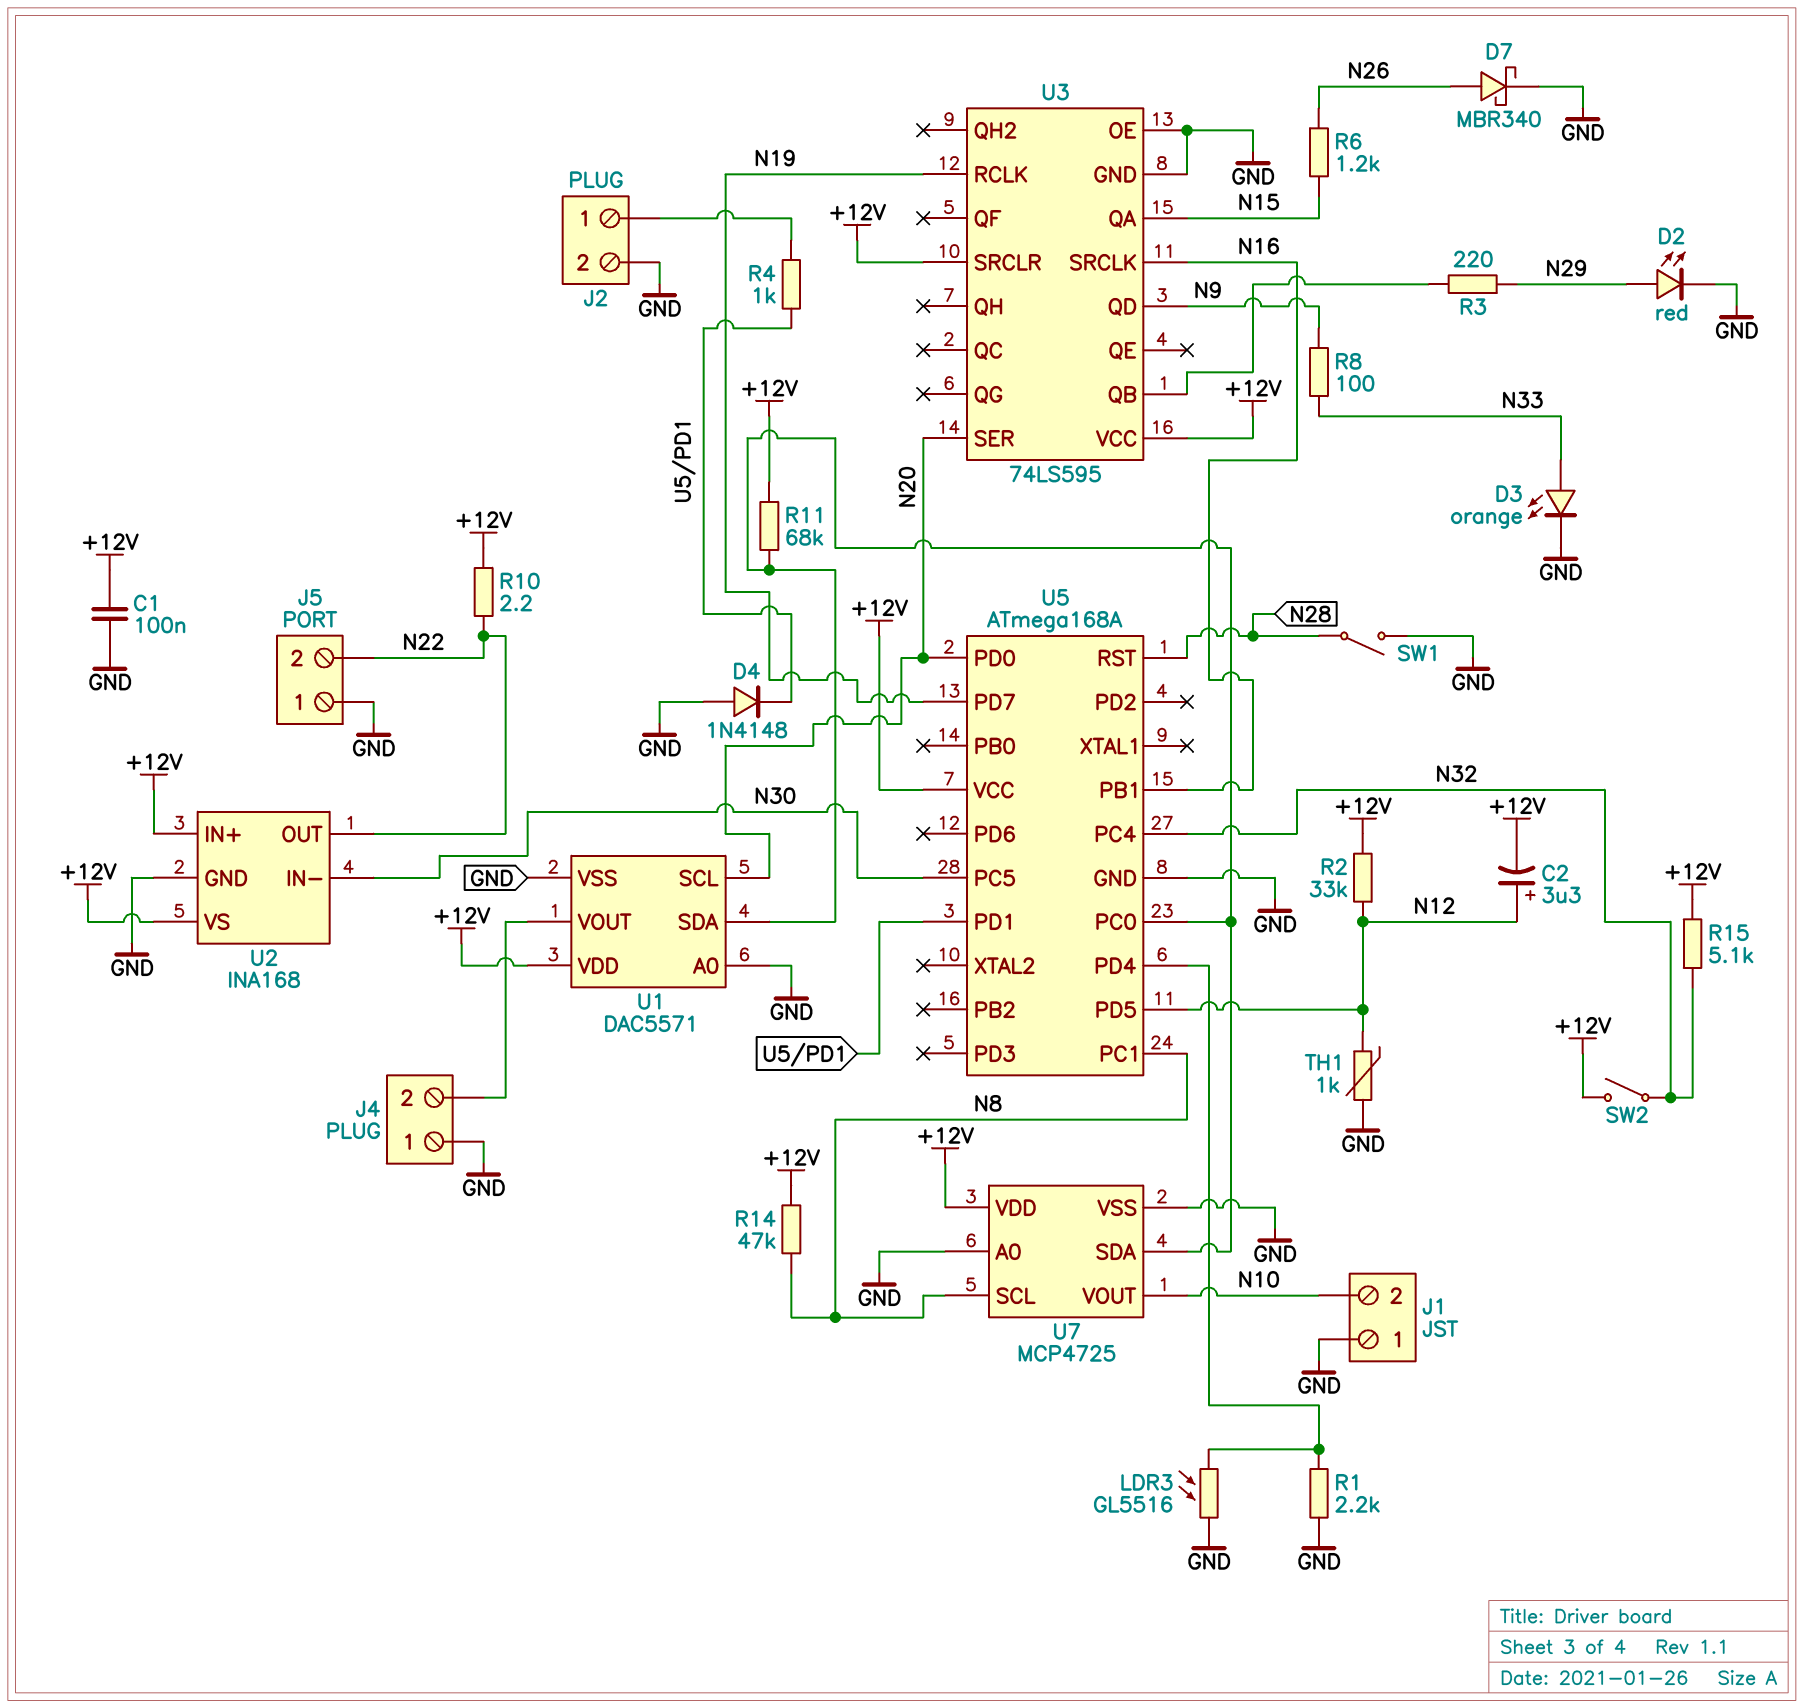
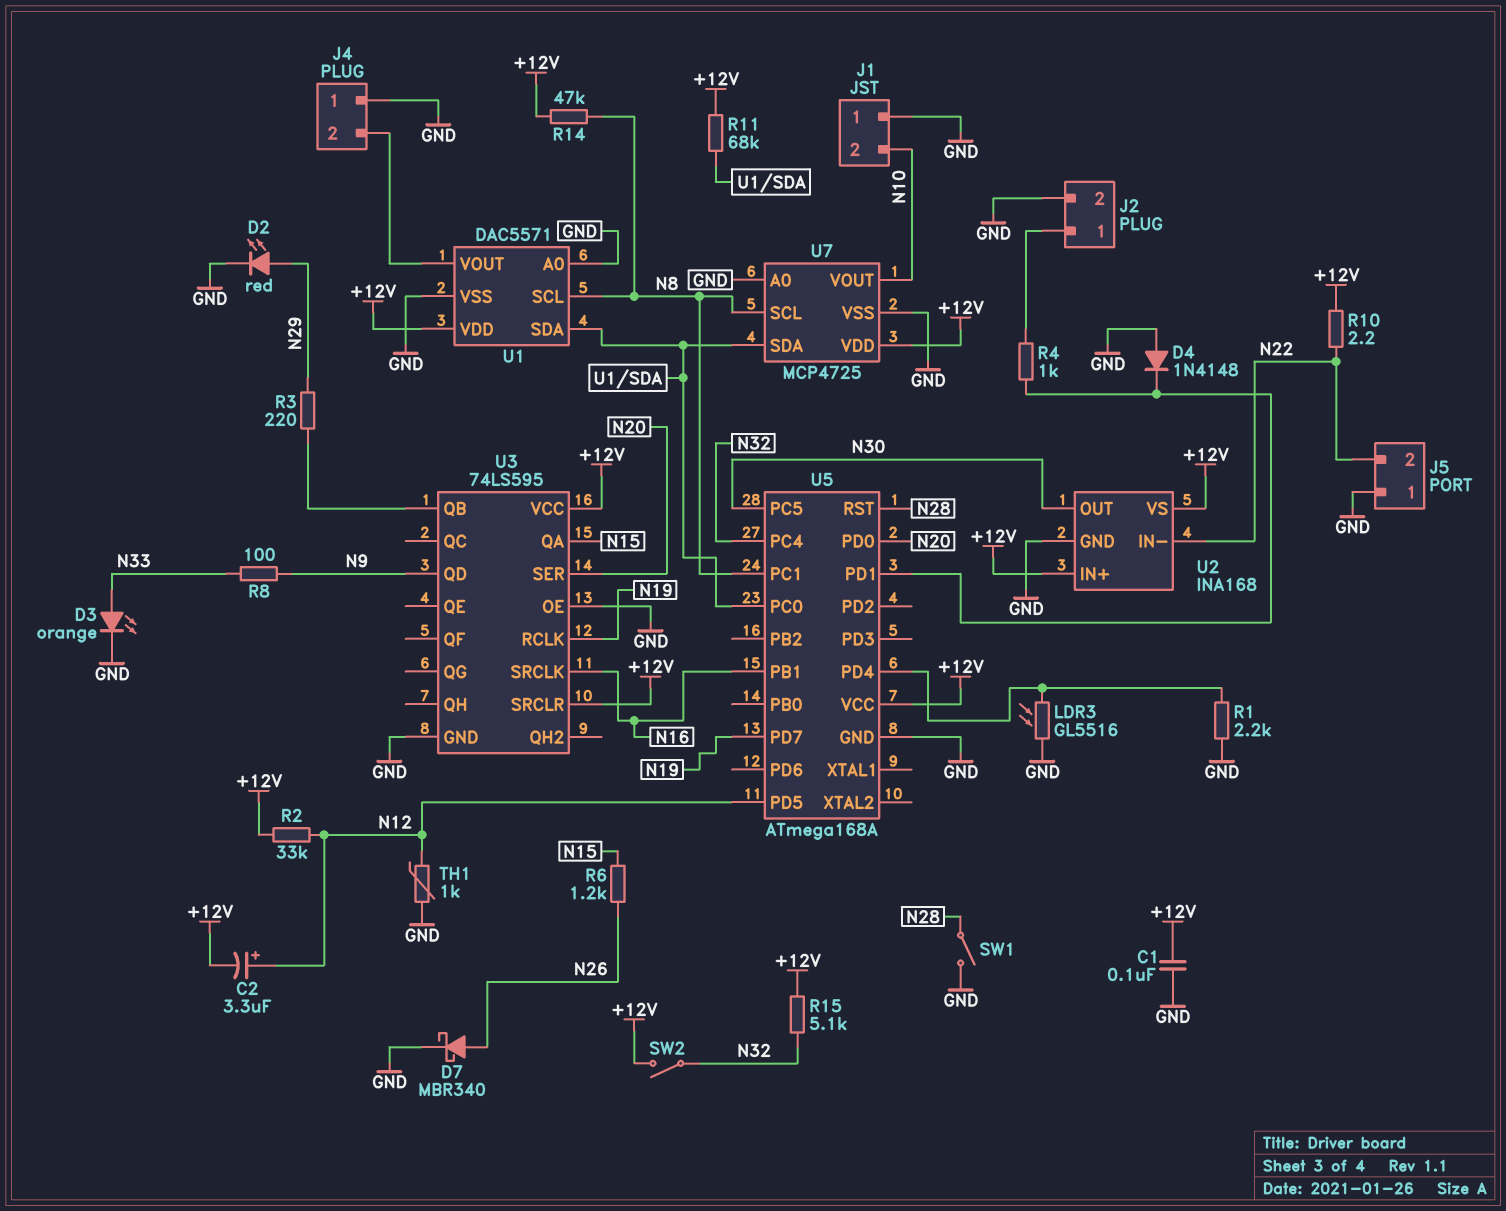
U1 pin SCL: N20 -> N8
U2 pin IN-: N30 -> N22
U2 pin OUT: N22 -> N30

